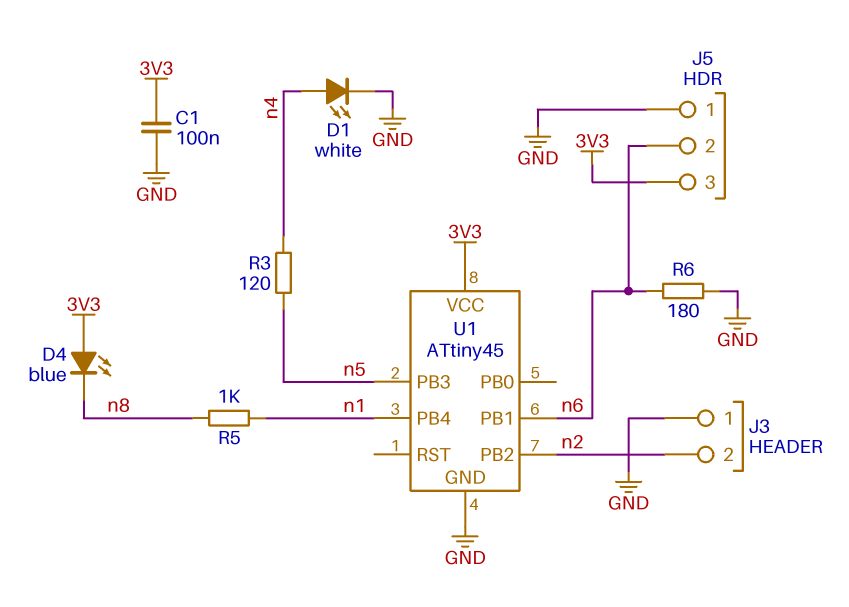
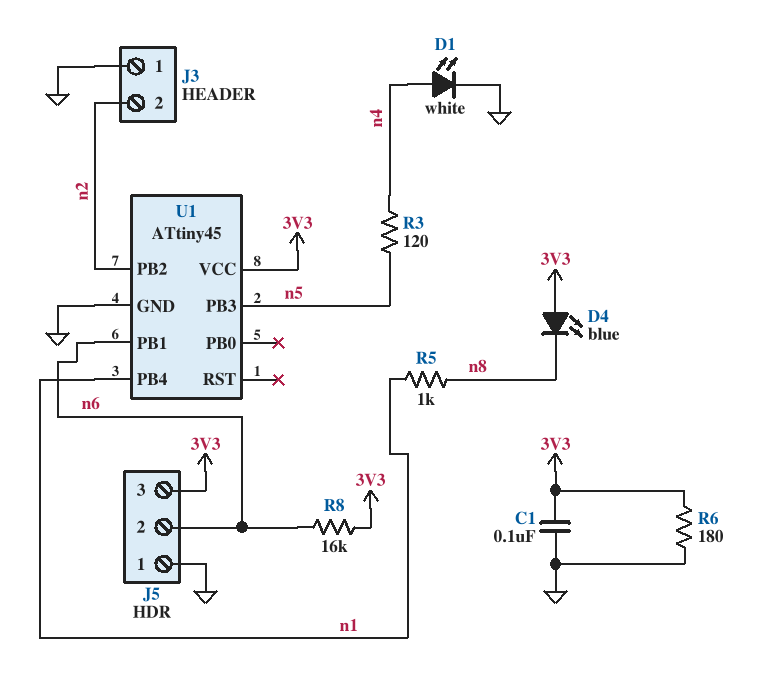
R6: 180 (GND, n6) -> 180 (3V3, GND)
R8: none -> 16k (3V3, n6)

